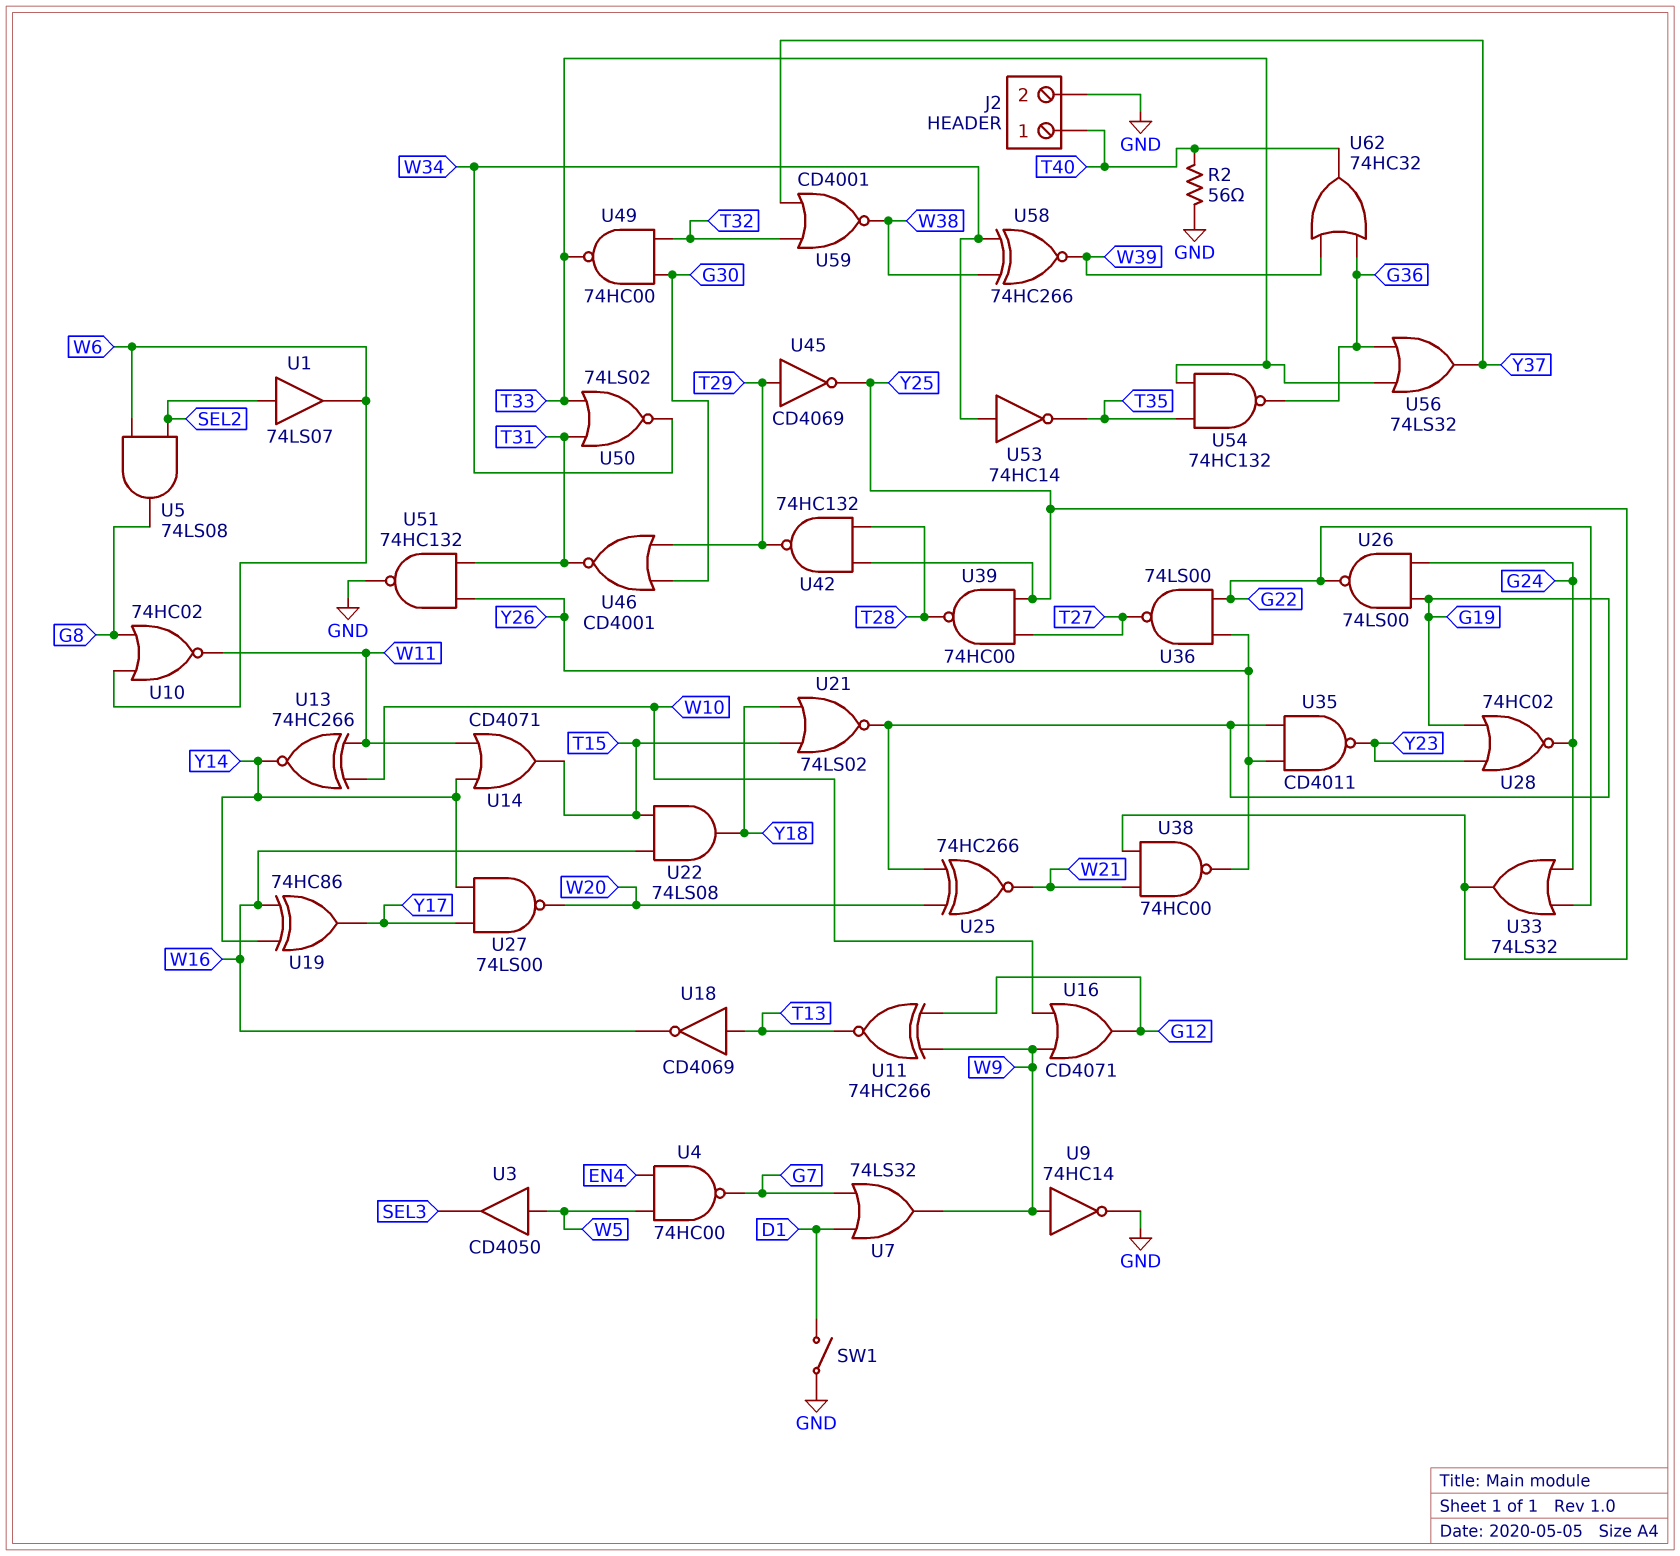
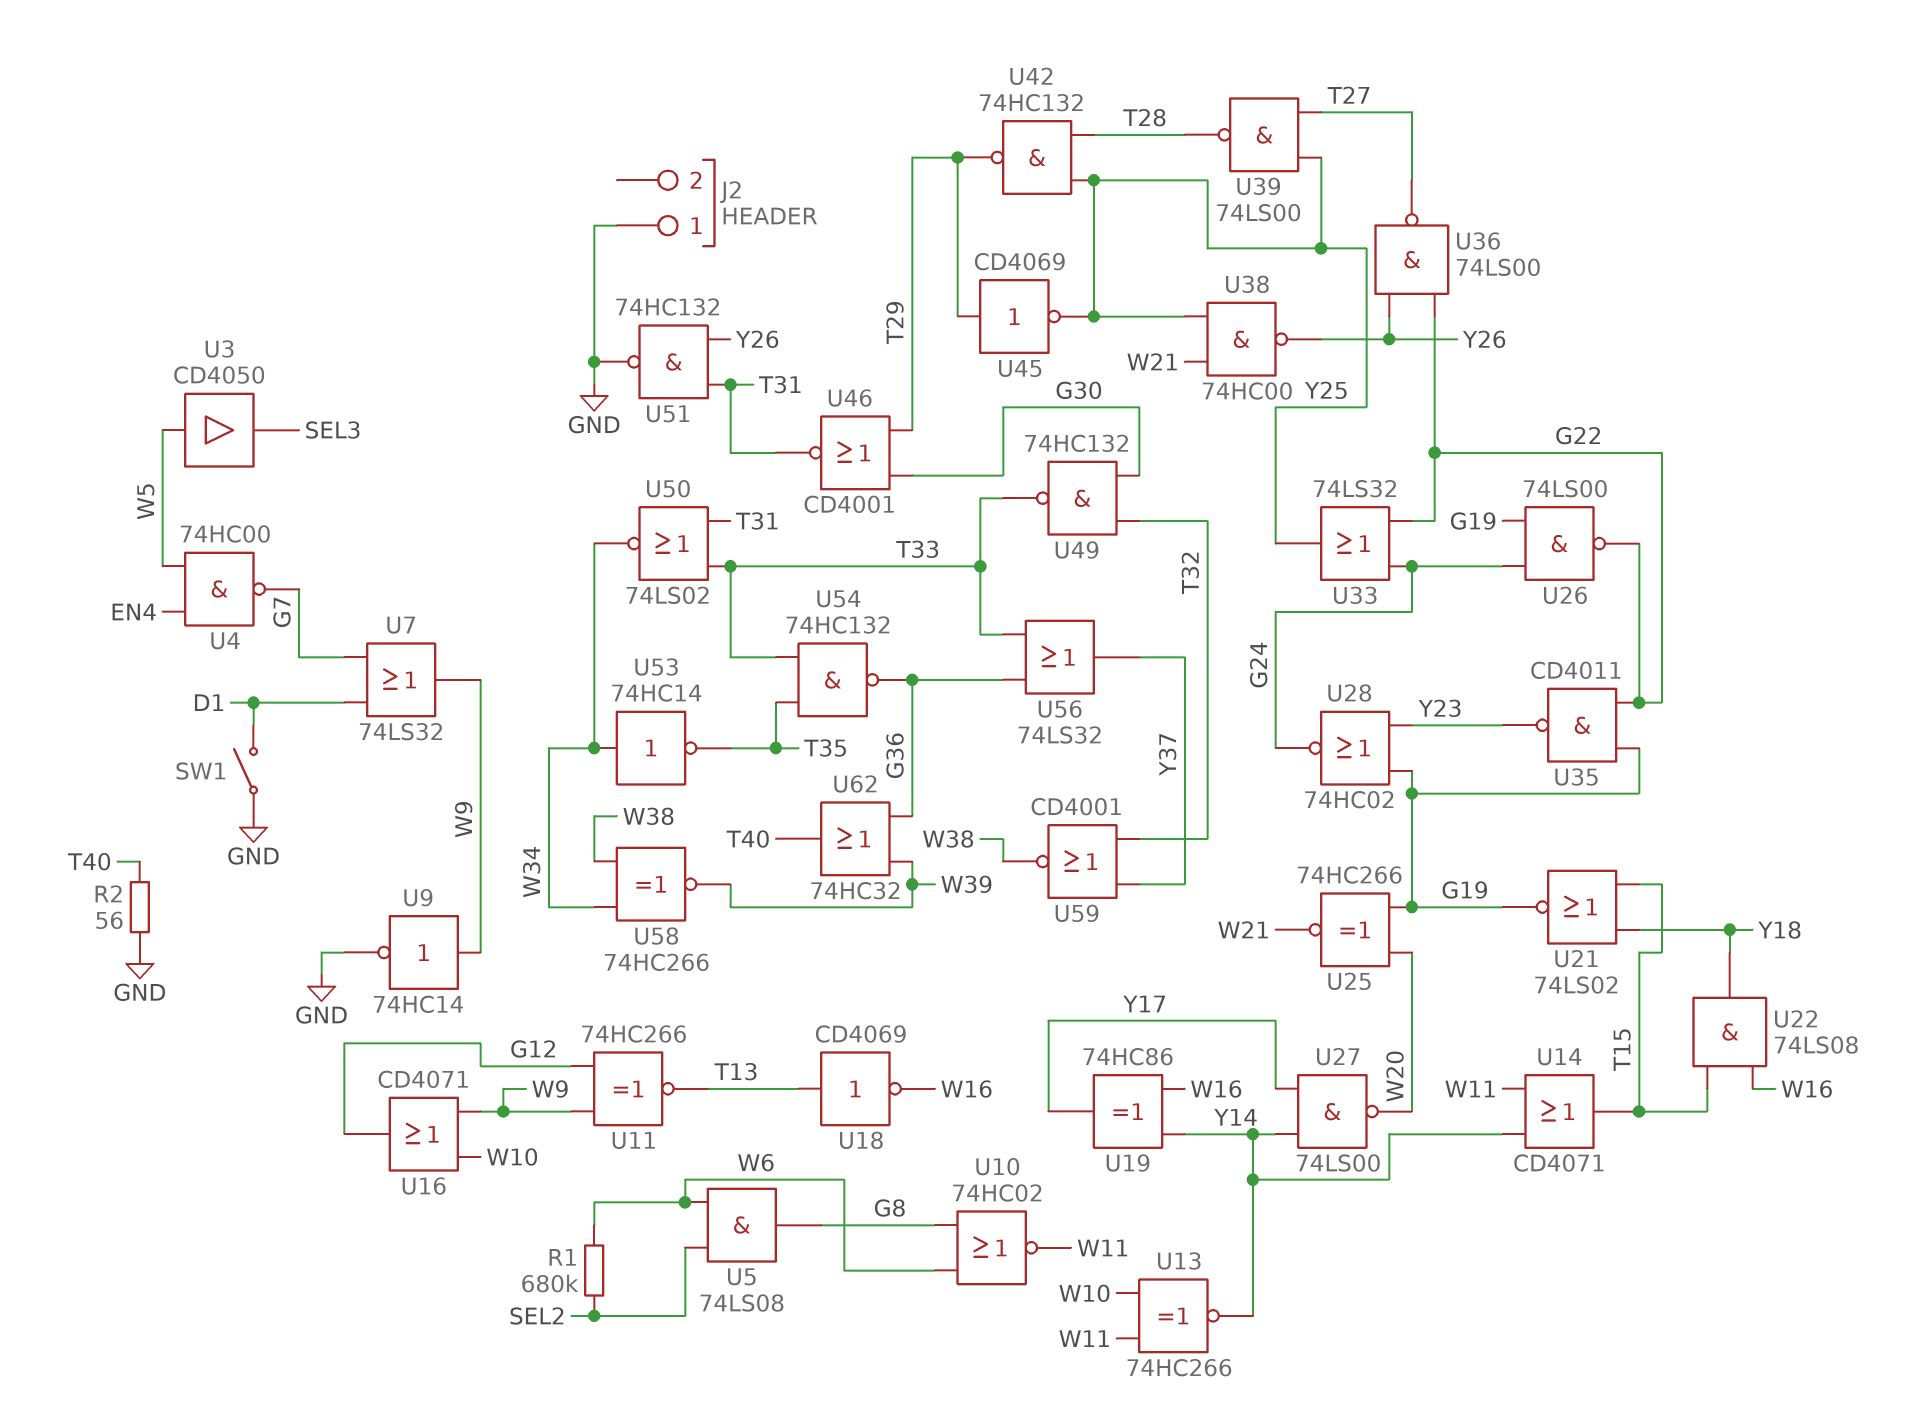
J2 pin 1: T40 -> GND
J2 pin 2: GND -> none
R1: none -> 680k (SEL2, W6)
U1: buffer 74LS07 (in SEL2, out W6) -> none
U35: NAND CD4011 (in G19, in Y26, out Y23) -> NAND CD4011 (in G19, in G22, out Y23)
U39: NAND 74HC00 (in T27, in Y25, out T28) -> NAND 74LS00 (in T27, in Y25, out T28)
U49: NAND 74HC00 (in G30, in T32, out T33) -> NAND 74HC132 (in G30, in T32, out T33)

